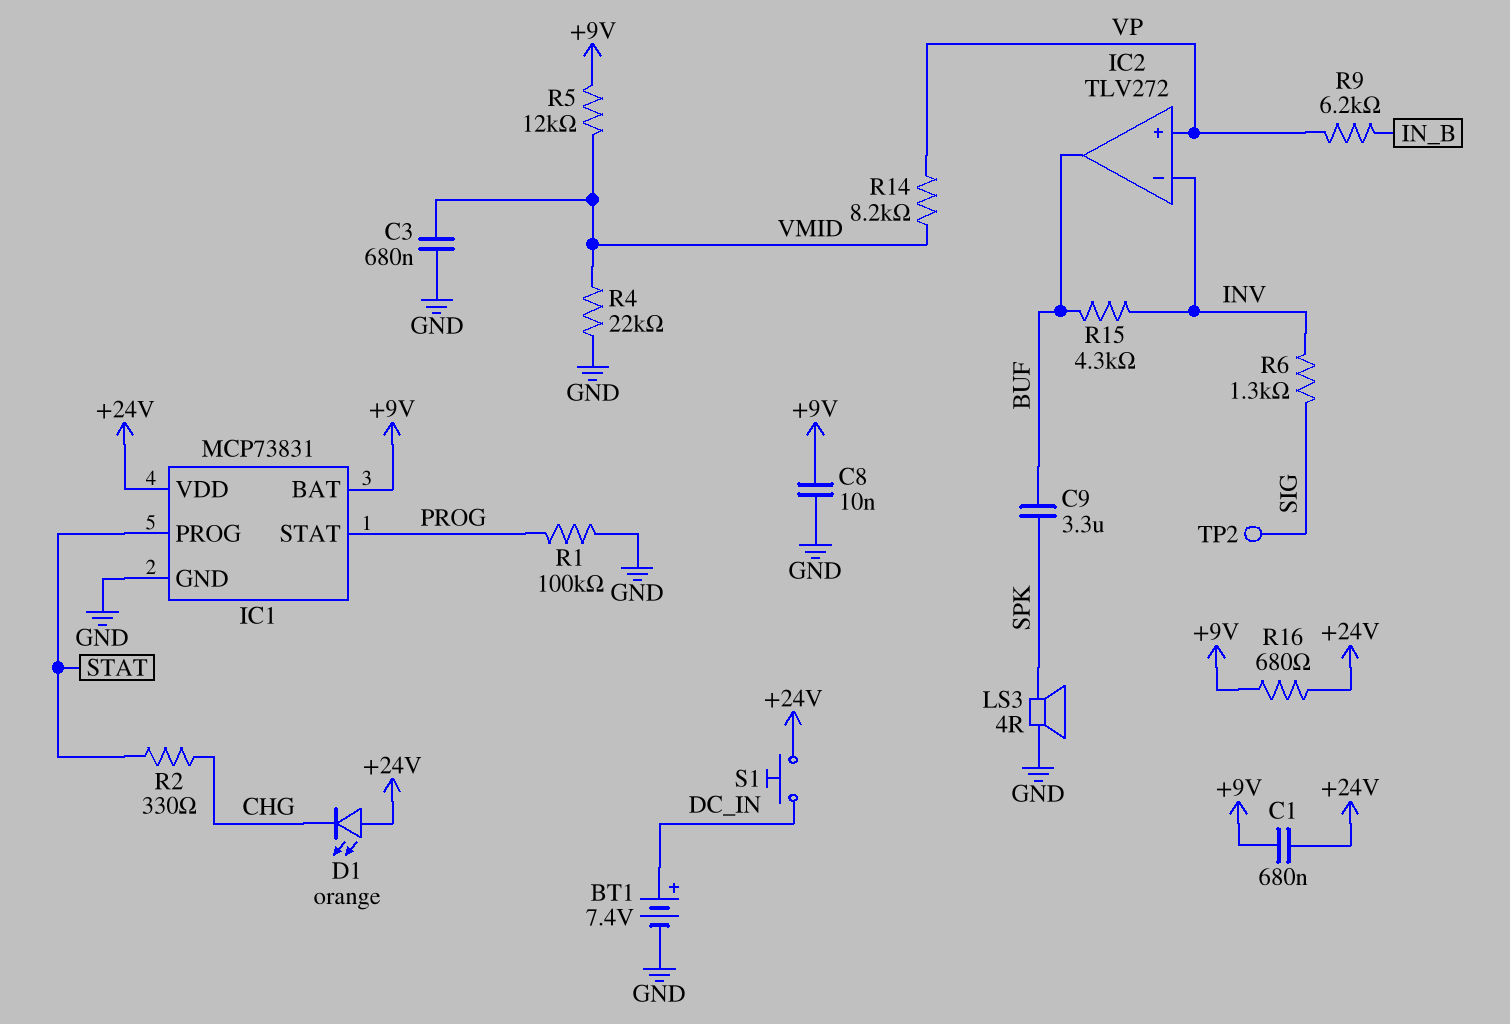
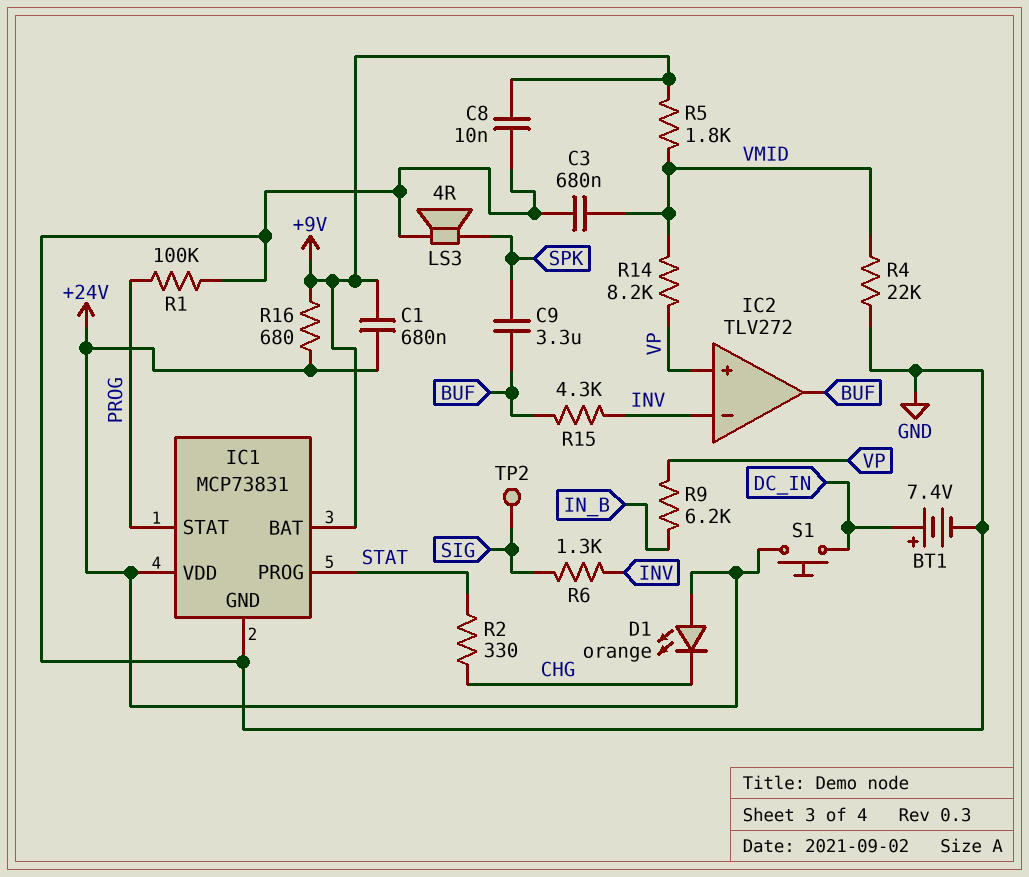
R5: 12k (+9V, VMID) -> 1.8k (+9V, VMID)

